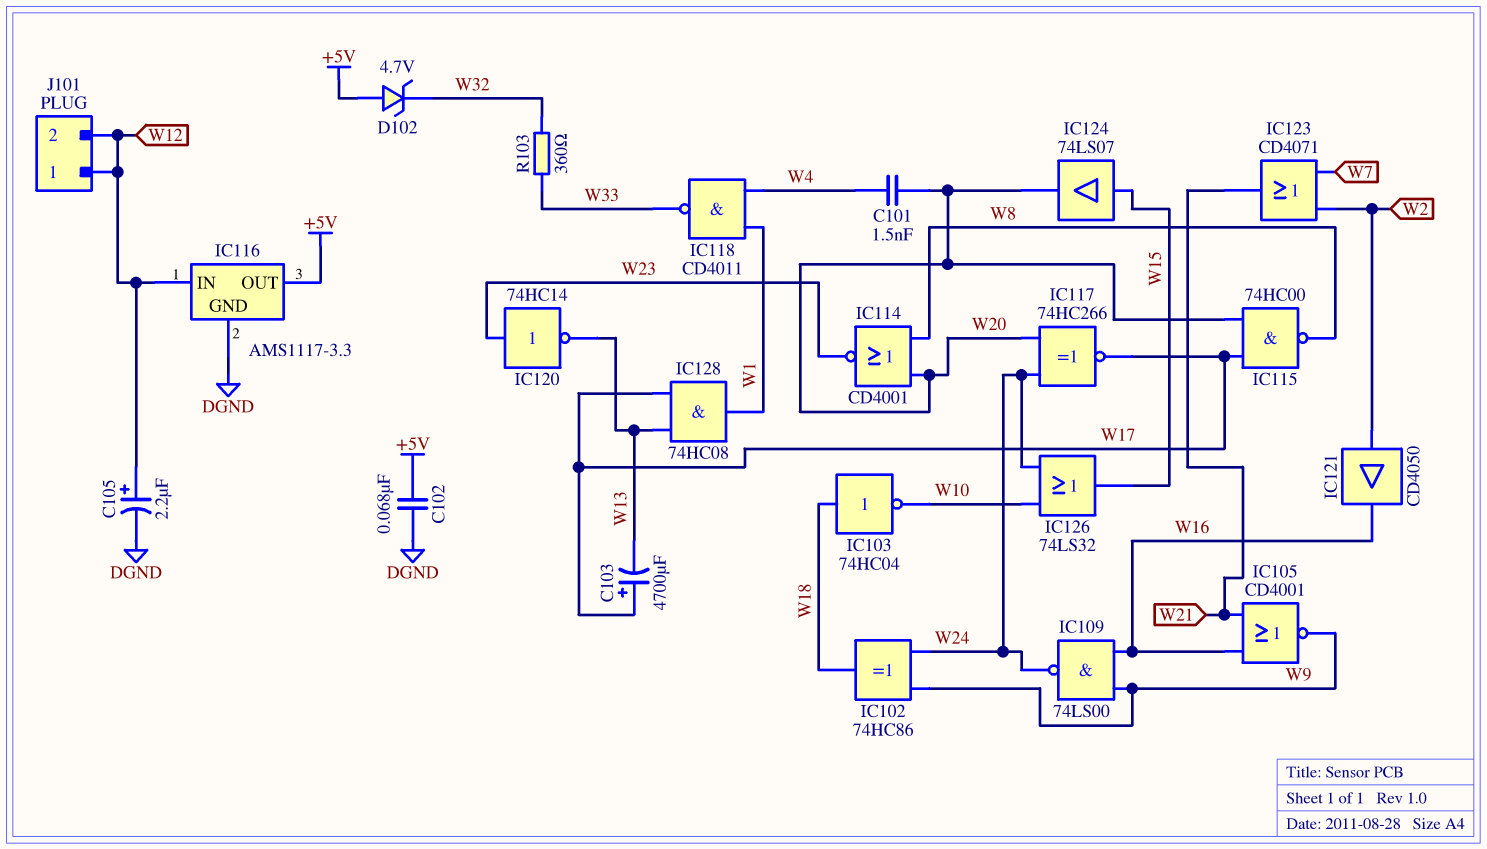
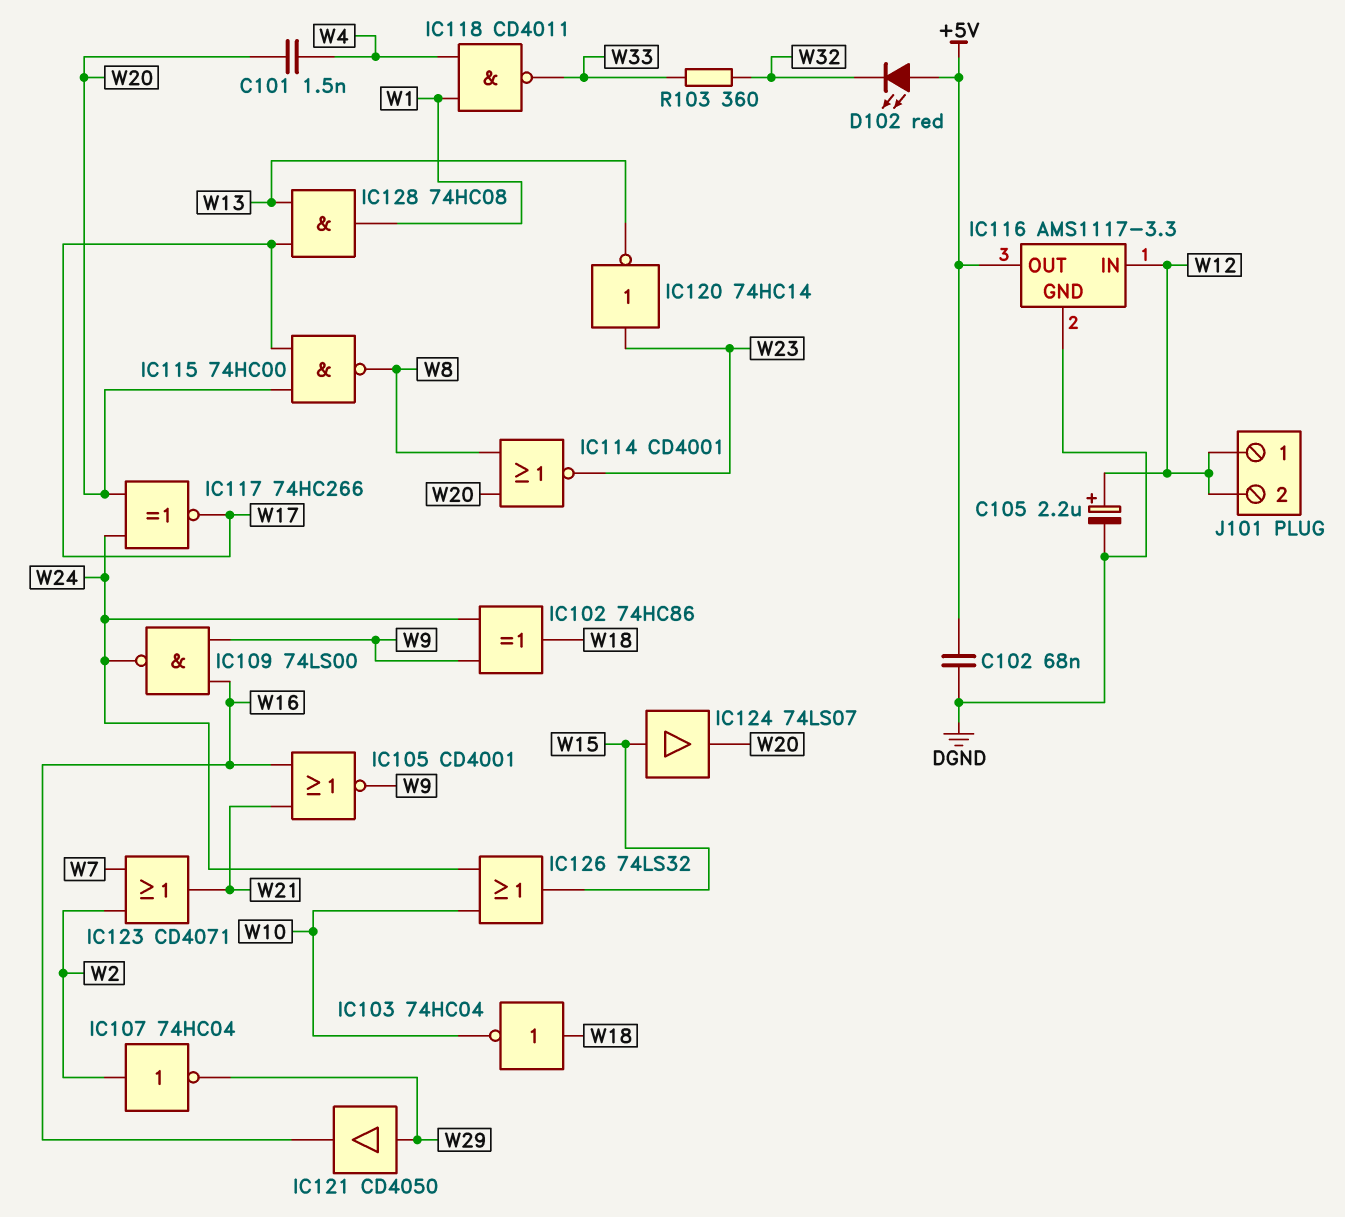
C103: 4700uF (plus W17, minus W13) -> none
D102: zener 4.7V (A +5V, K W32) -> LED red (A +5V, K W32)
IC107: none -> NOT 74HC04 (in W2, out W29)
IC121: buffer CD4050 (in W2, out W16) -> buffer CD4050 (in W29, out W16)

